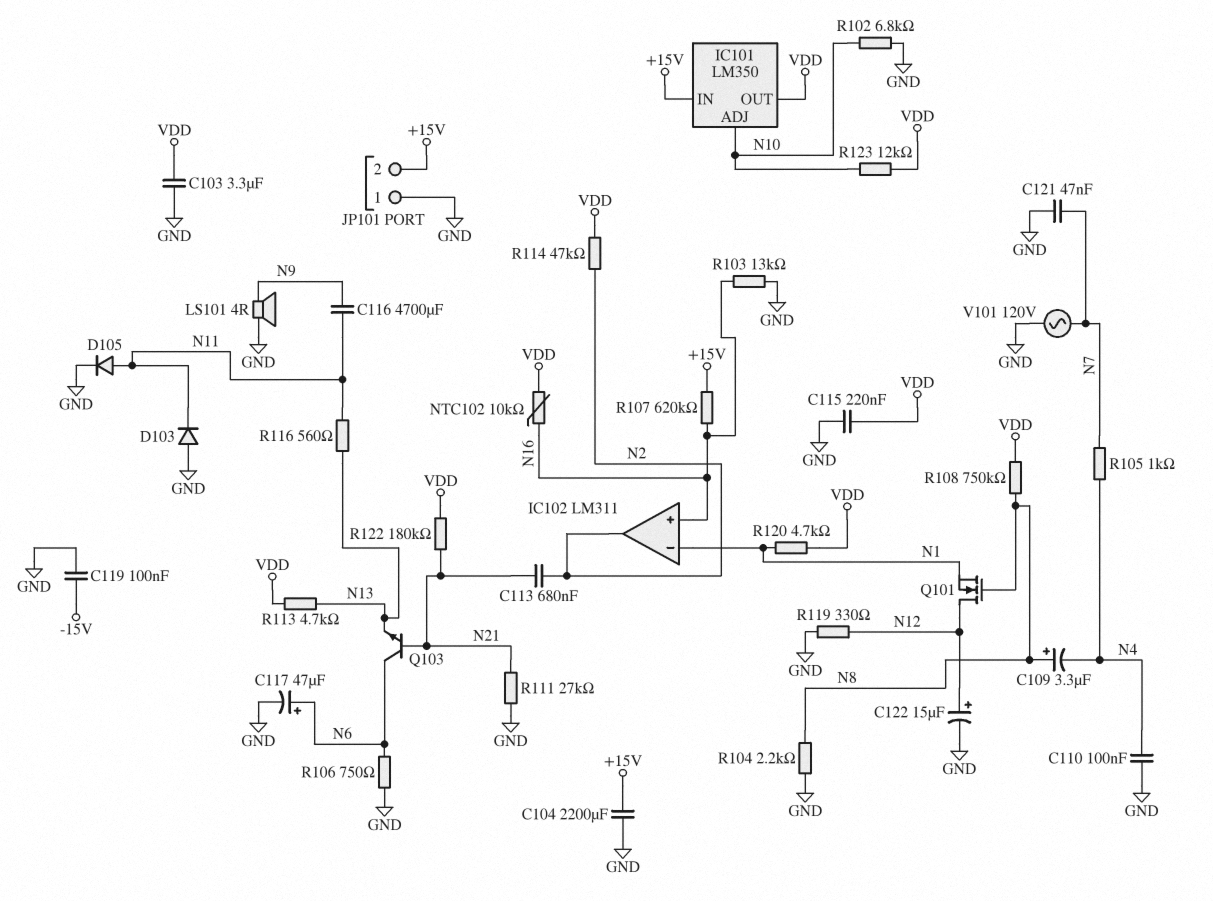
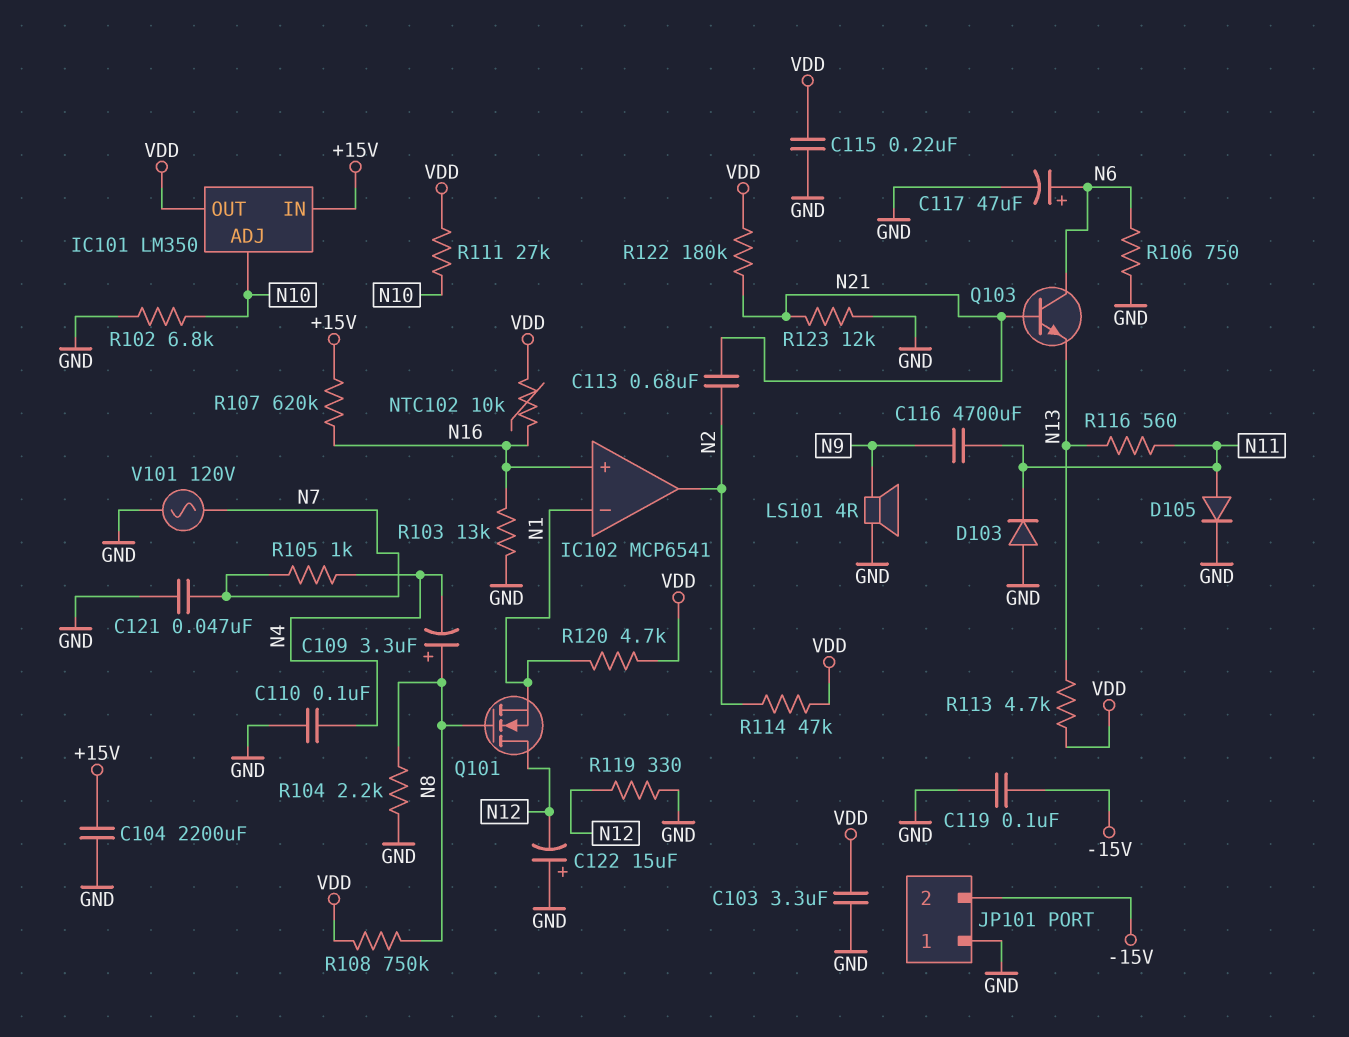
C122: 15uF (plus N12, minus GND) -> 15uF (plus GND, minus N12)
IC102: LM311 -> MCP6541
JP101 pin 2: +15V -> -15V
R111: 27k (GND, N21) -> 27k (N10, VDD)
R123: 12k (N10, VDD) -> 12k (GND, N21)

